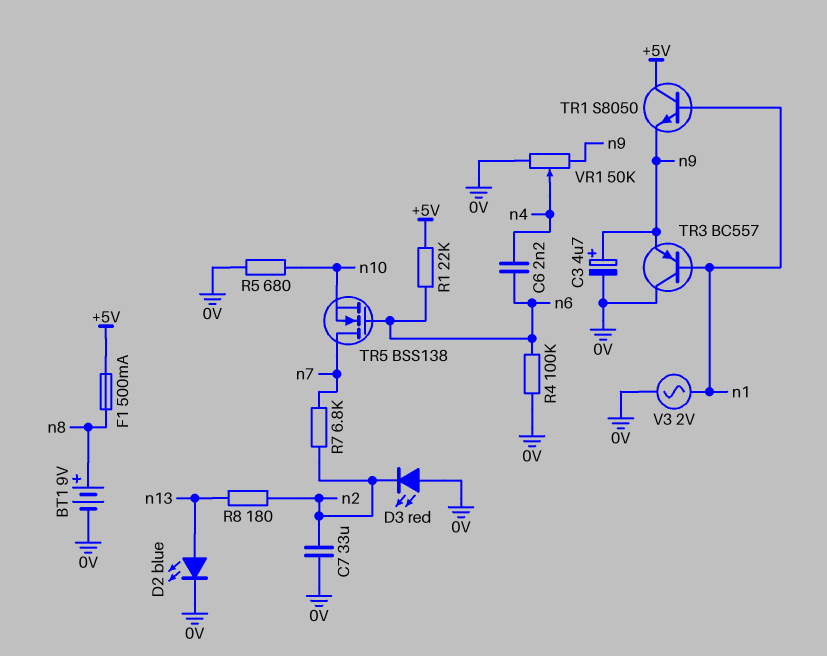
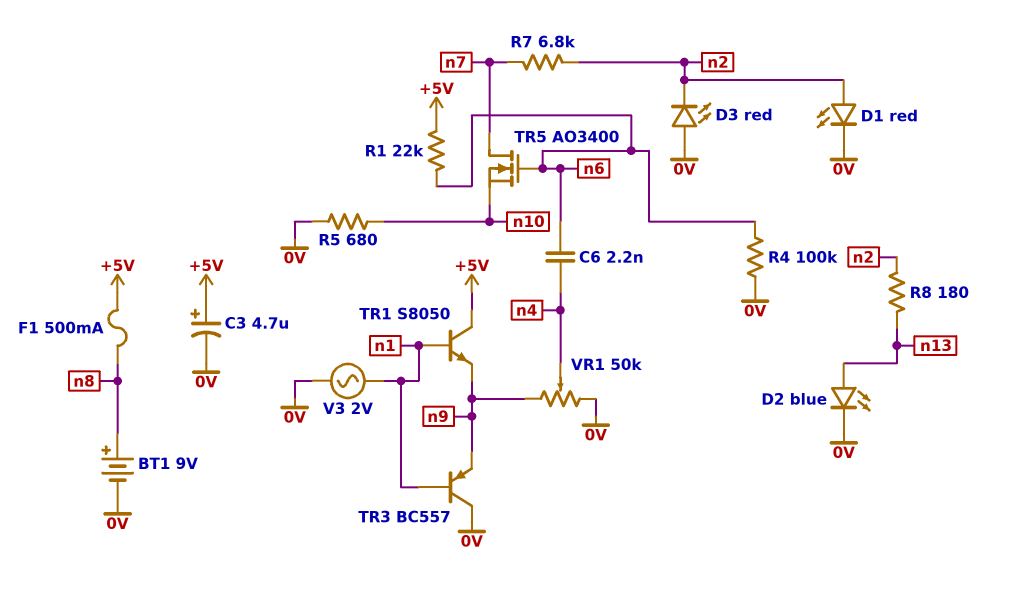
C3: 4.7uF (plus n9, minus 0V) -> 4.7uF (plus +5V, minus 0V)
C7: 33uF (0V, n2) -> none
D1: none -> LED red (A n2, K 0V)
TR5: NMOS BSS138 (G n6, D n7, S n10) -> NMOS AO3400 (G n6, D n7, S n10)

